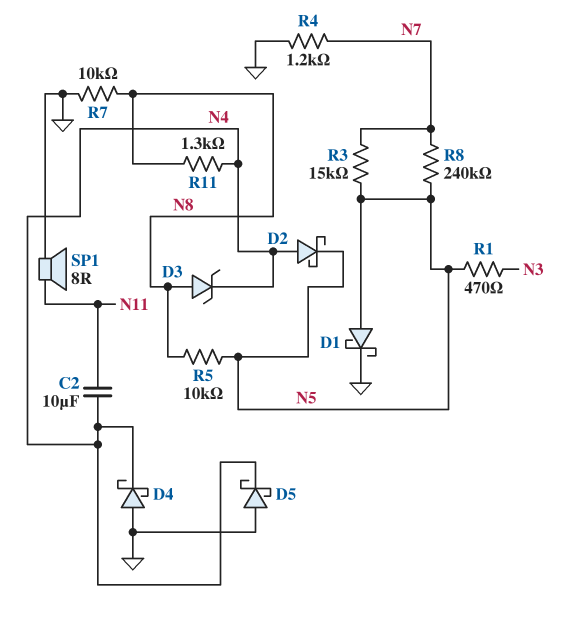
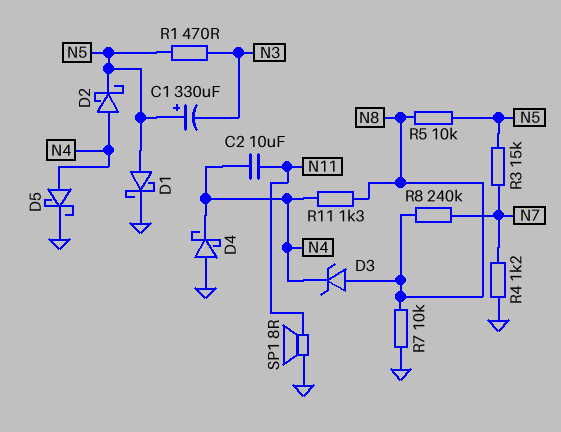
C1: none -> 330uF (plus N5, minus N3)
D5: schottky (A GND, K N4) -> schottky (A N4, K GND)
R8: 240k (N5, N7) -> 240k (N7, N8)

